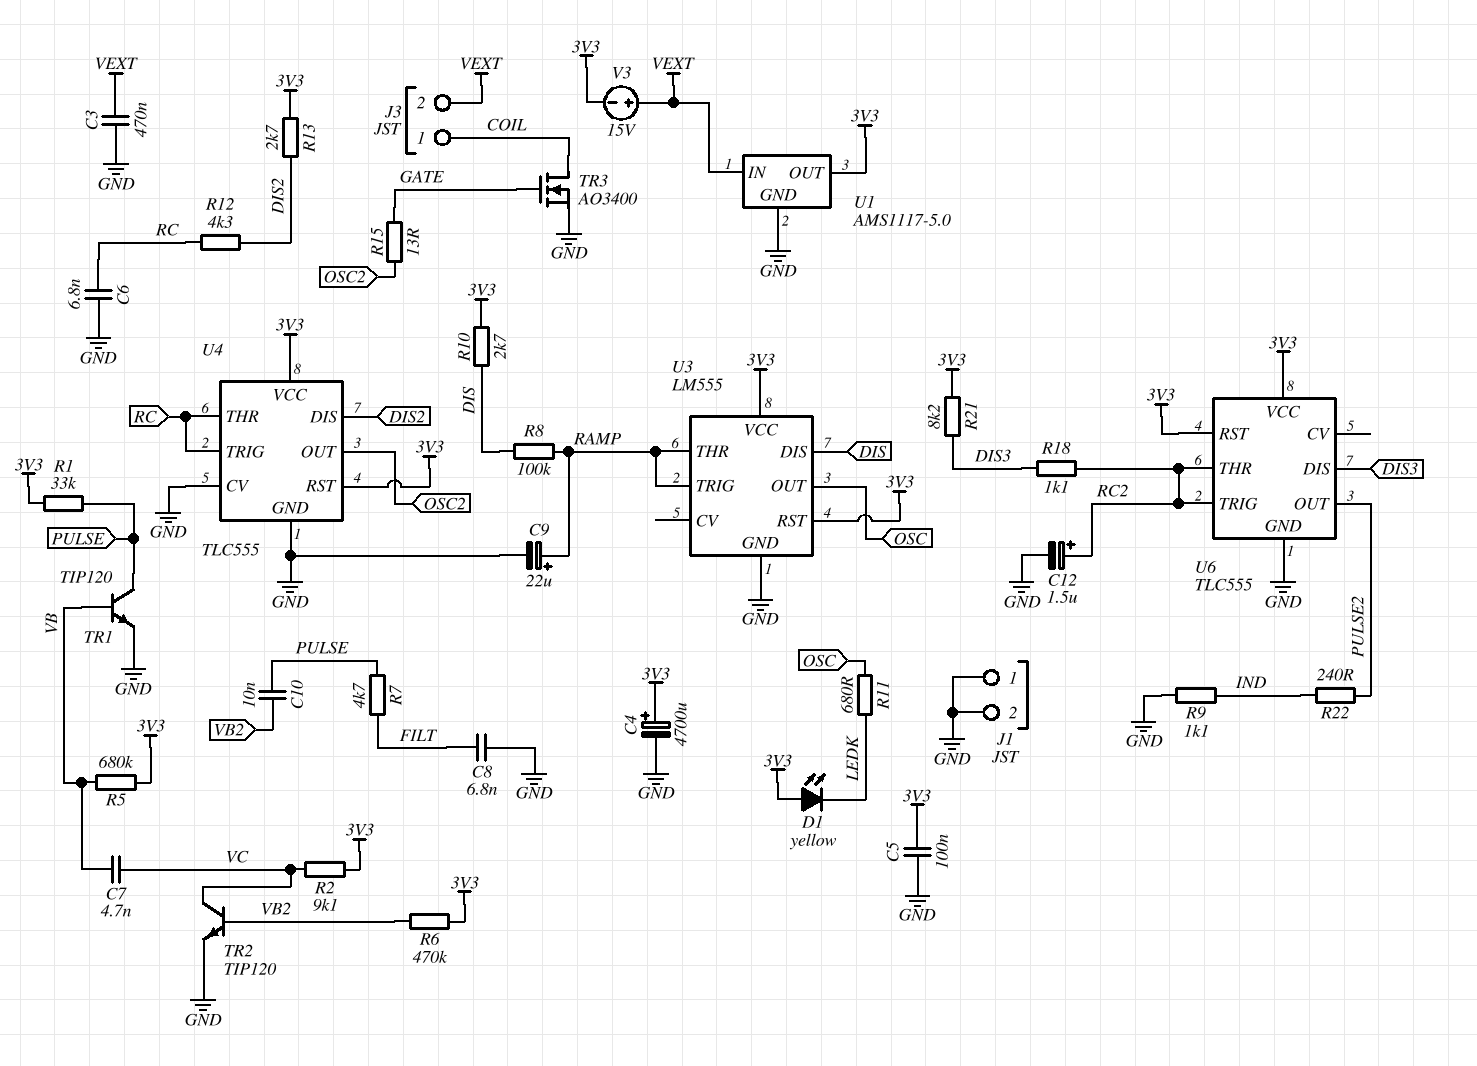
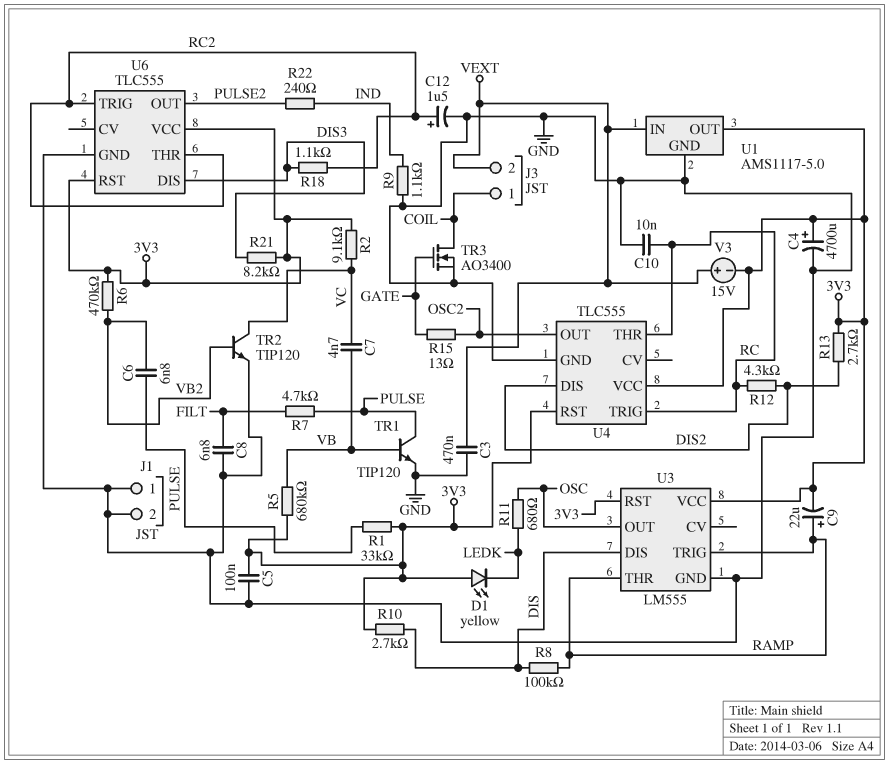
C6: 6.8nF (GND, RC) -> 6.8nF (PULSE, VB2)
C9: 22uF (plus RAMP, minus GND) -> 22uF (plus RAMP, minus 3V3)
C10: 10nF (PULSE, VB2) -> 10nF (GND, RC)
U4 pin CV: GND -> none

